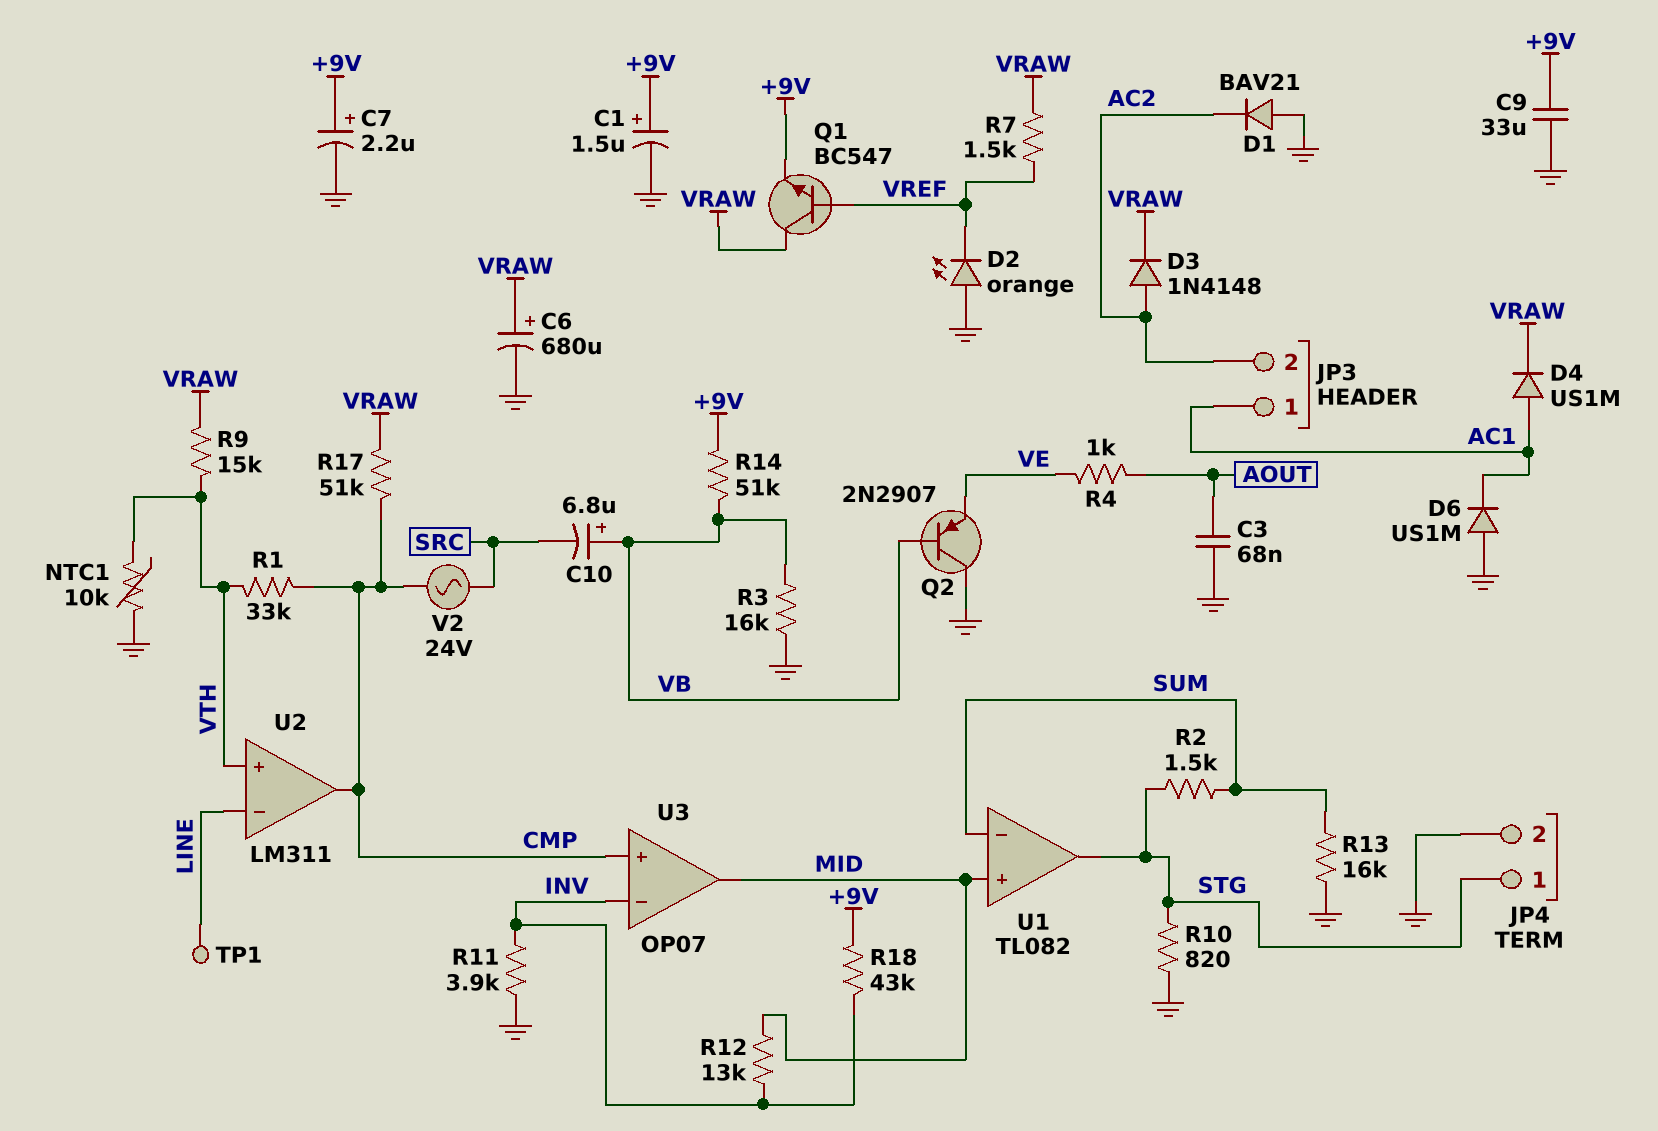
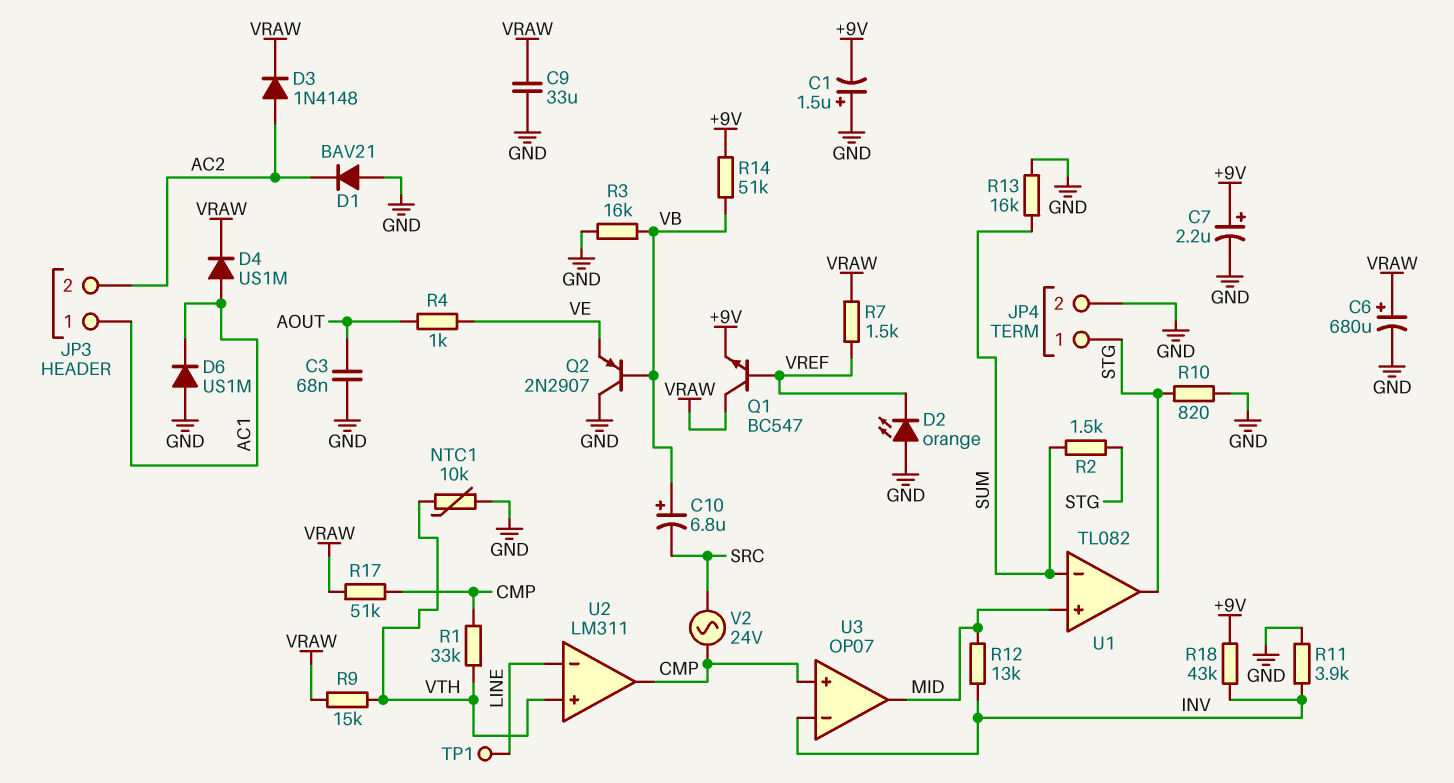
C1: 1.5uF (plus +9V, minus GND) -> 1.5uF (plus GND, minus +9V)
C9: 33uF (+9V, GND) -> 33uF (GND, VRAW)

